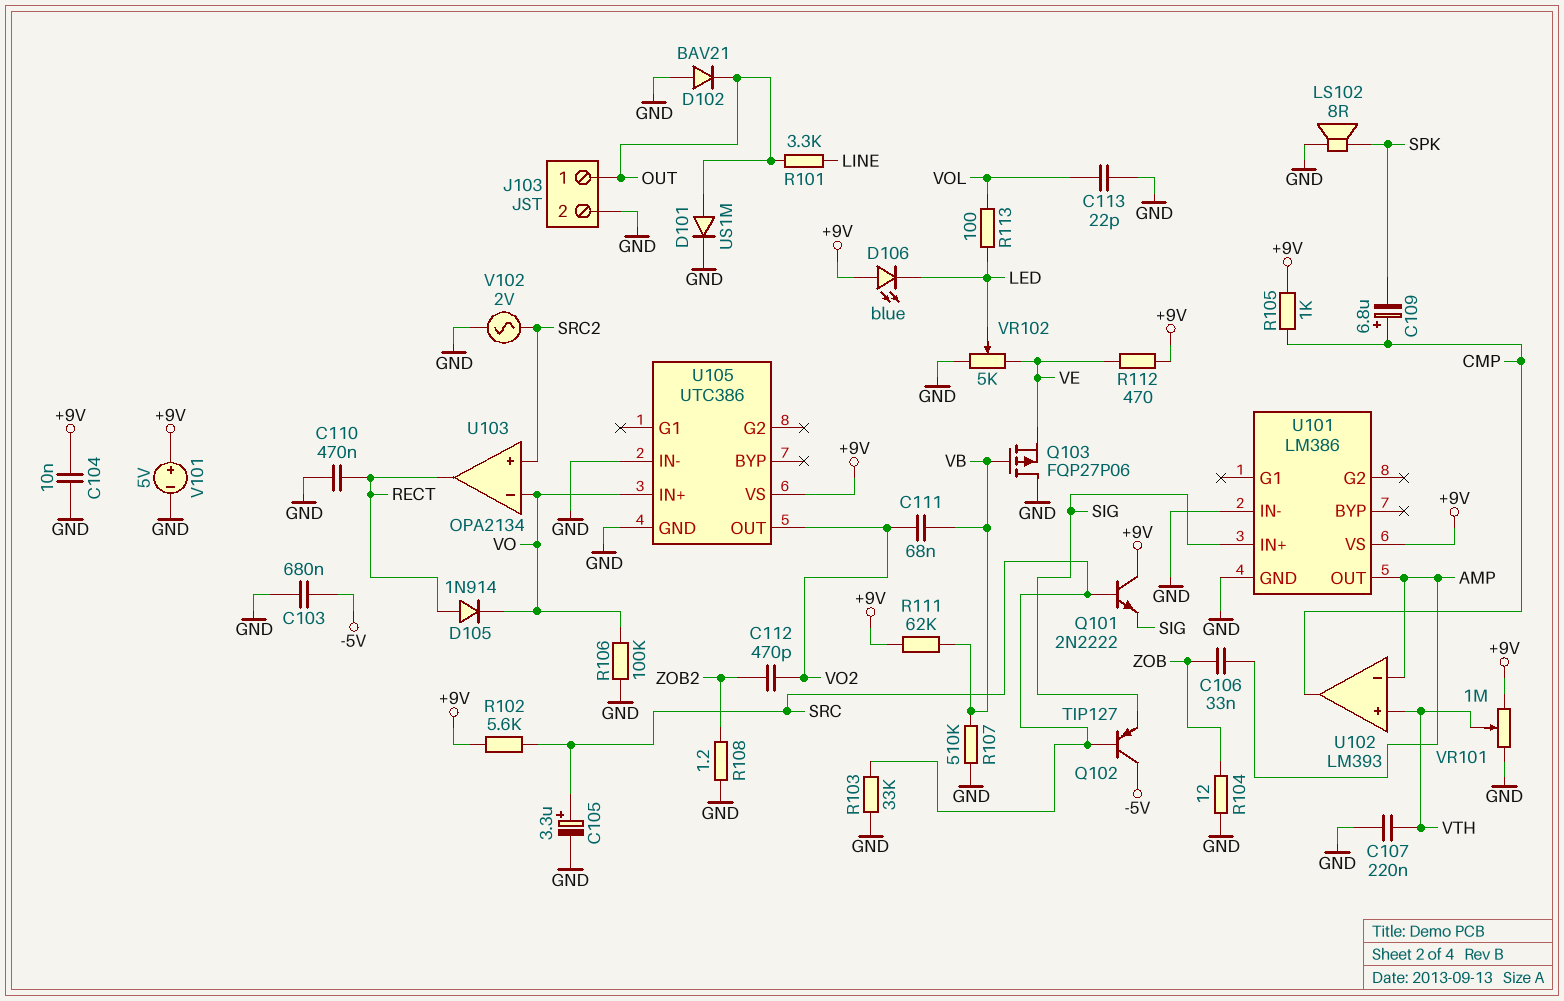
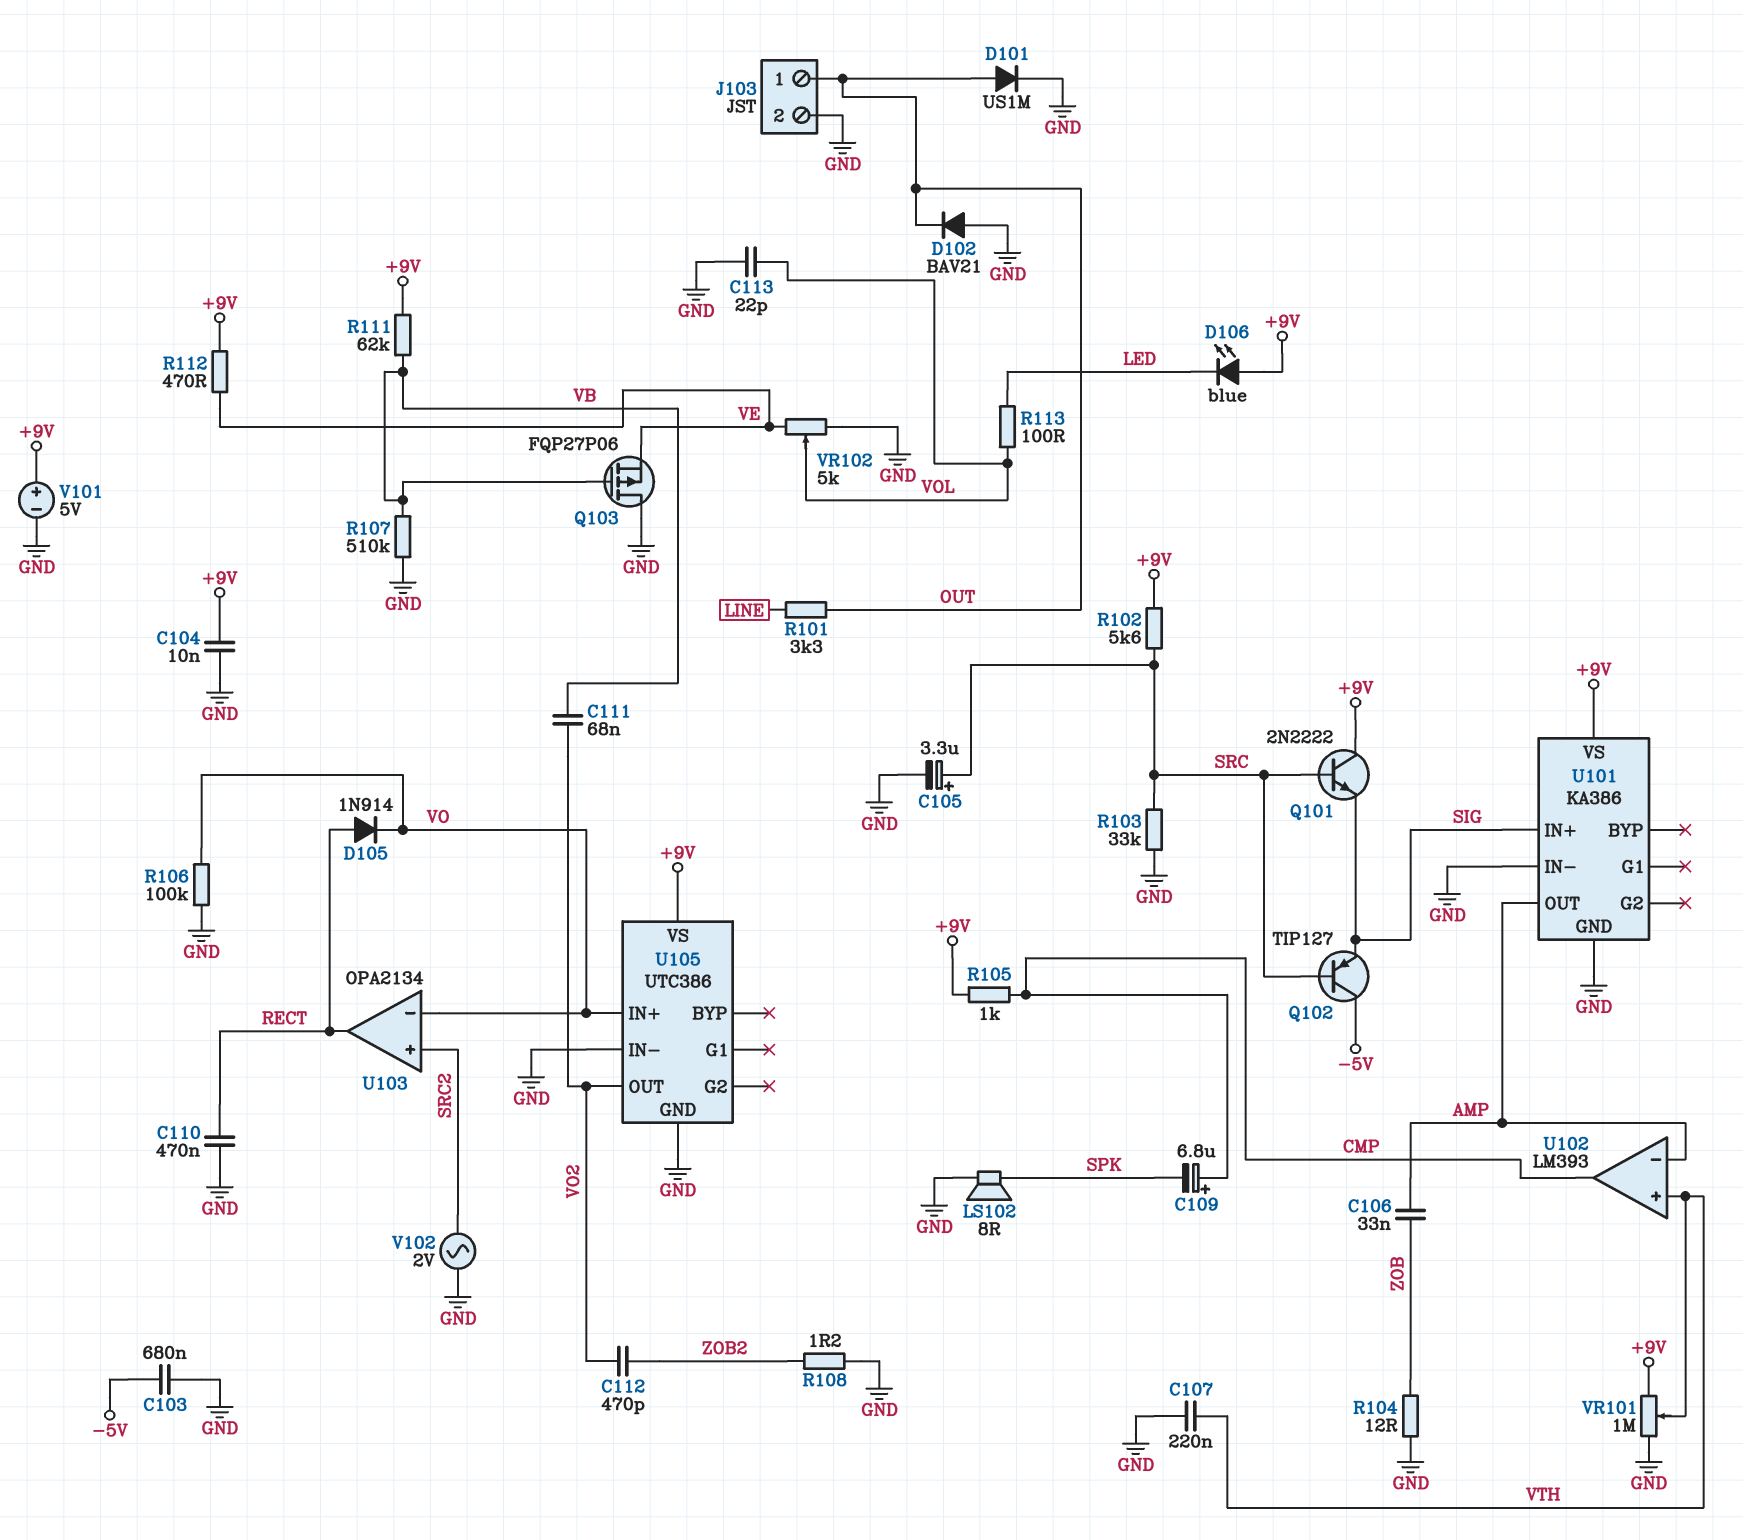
U101: LM386 -> KA386
VR102: 5k (GND, VE, wiper LED) -> 5k (GND, VE, wiper VOL)

